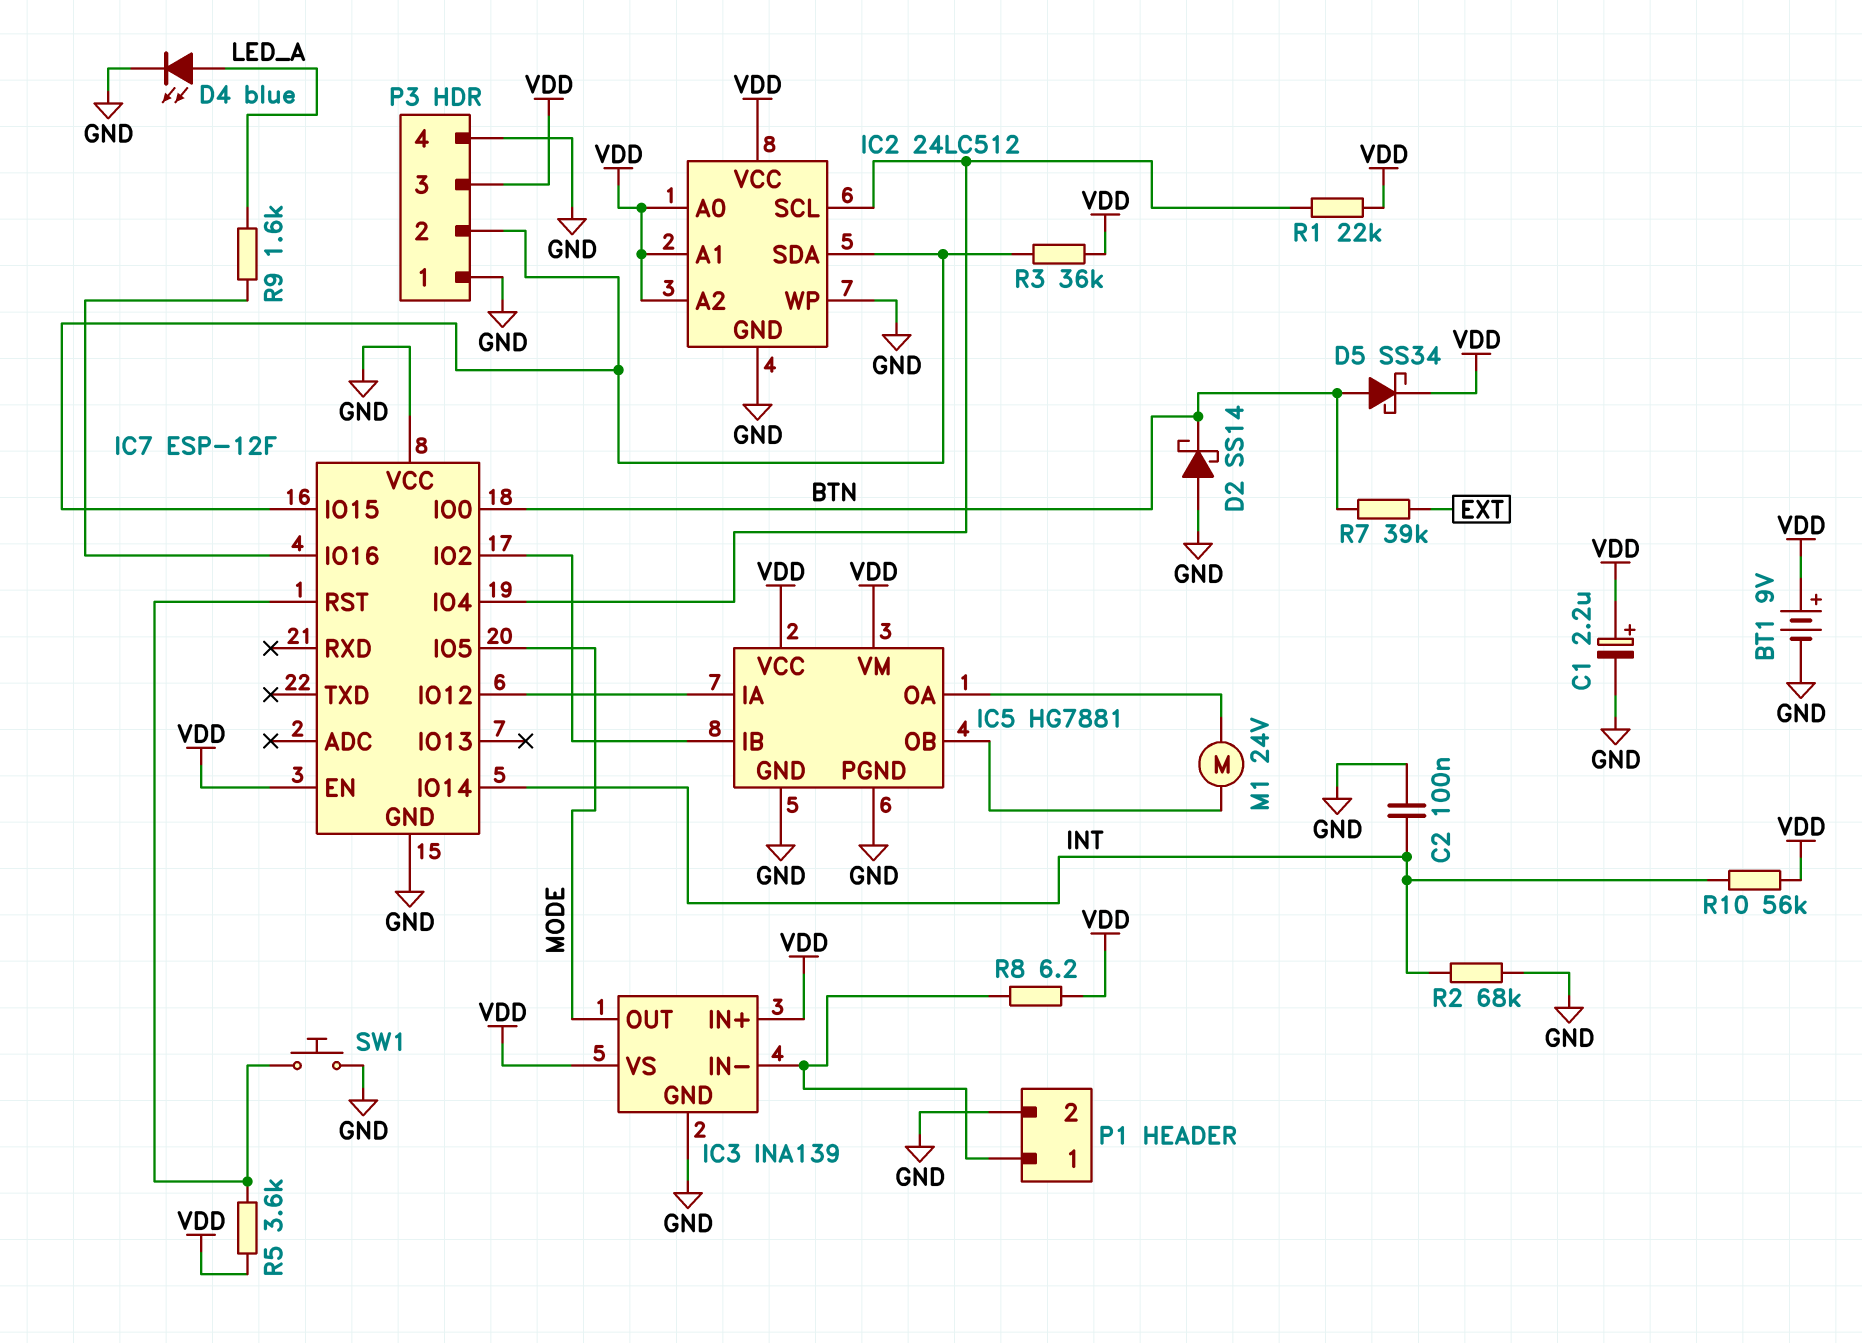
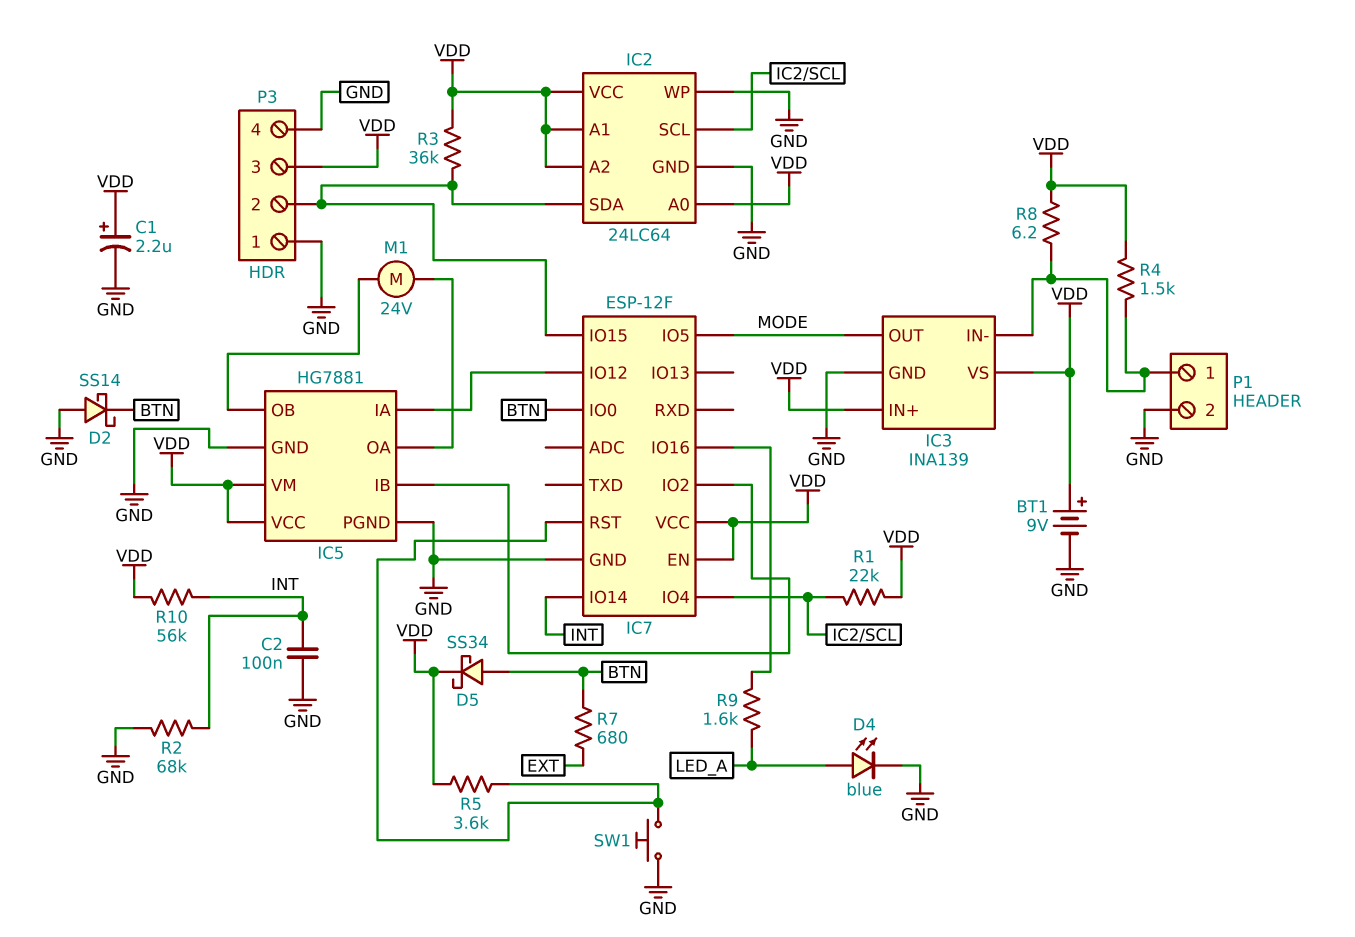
IC2: 24LC512 -> 24LC64
IC7 pin VCC: GND -> VDD
R4: none -> 1.5k (IC3/IN-, VDD)
R7: 39k (BTN, EXT) -> 680 (BTN, EXT)

